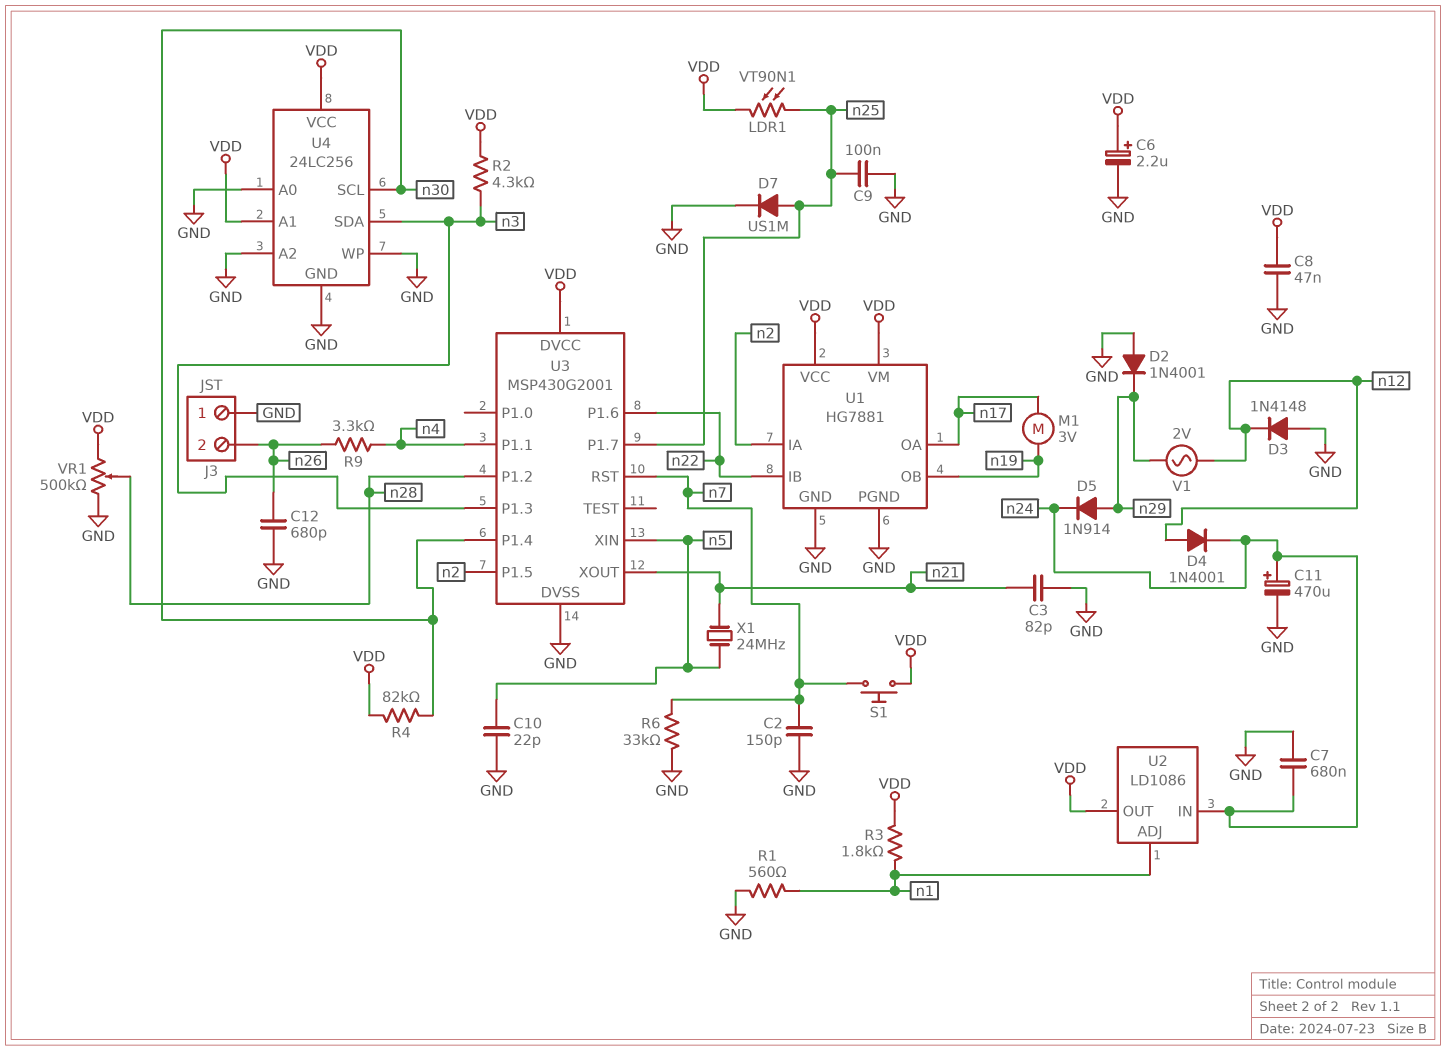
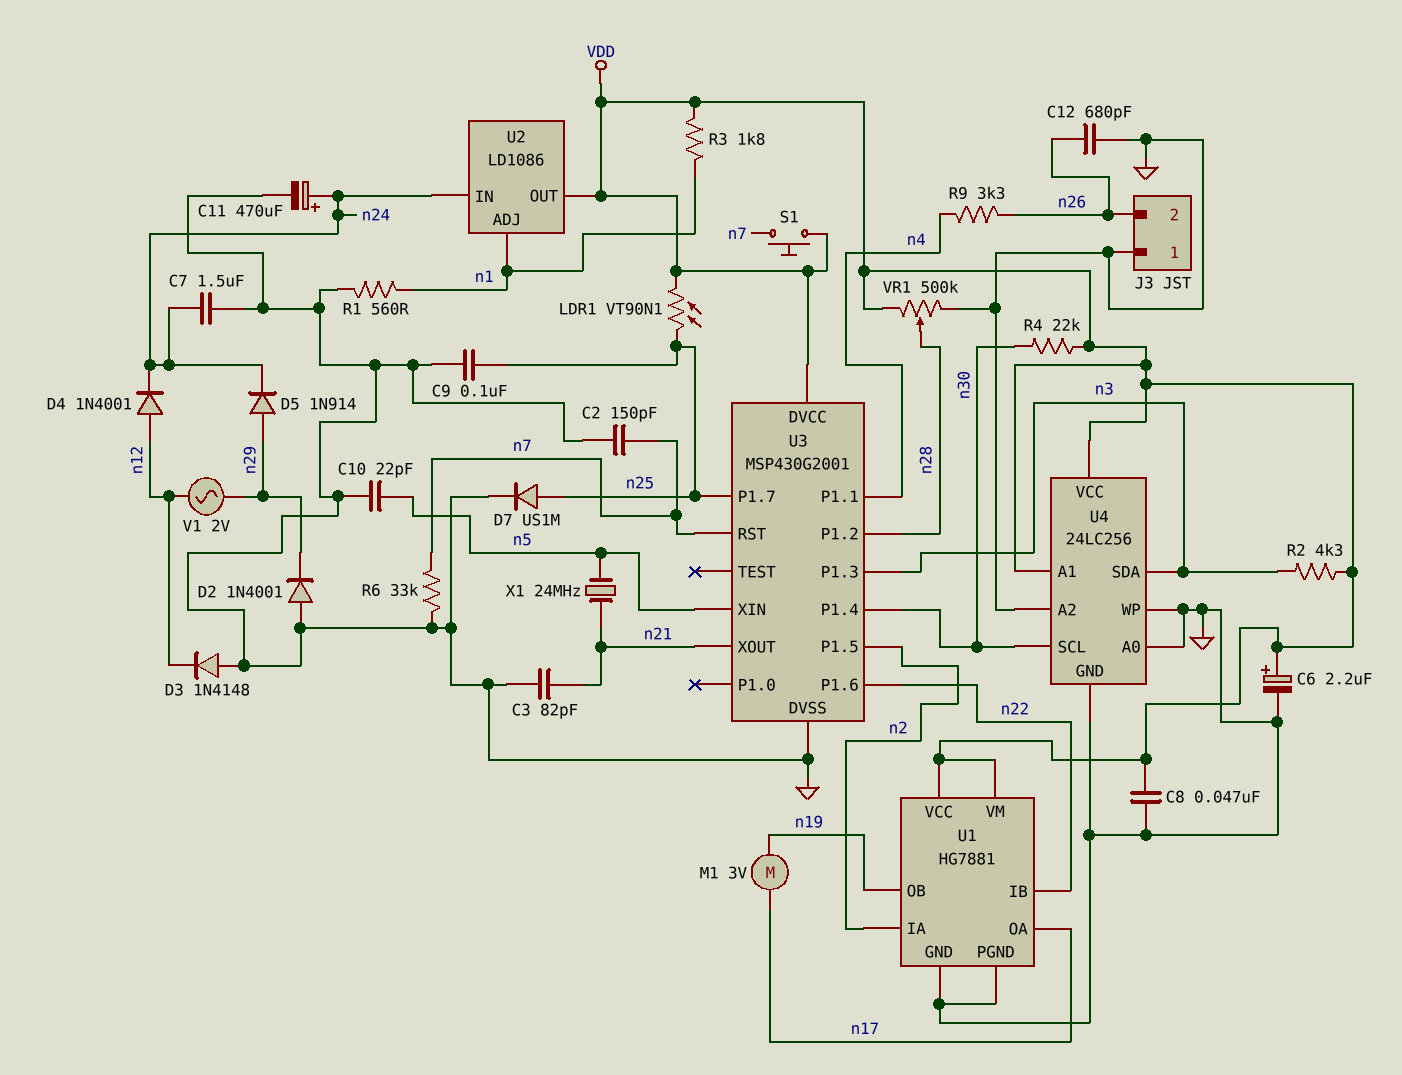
C7: 680nF (GND, n24) -> 1.5uF (GND, n24)
R4: 82k (VDD, n30) -> 22k (VDD, n30)

